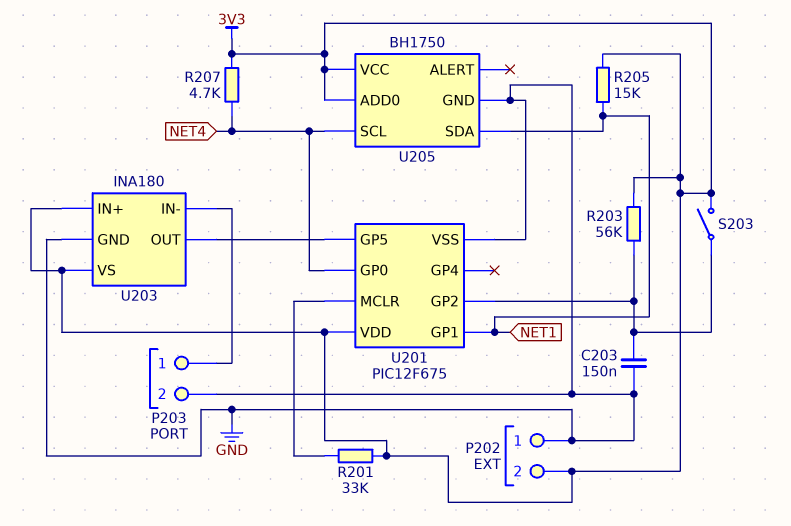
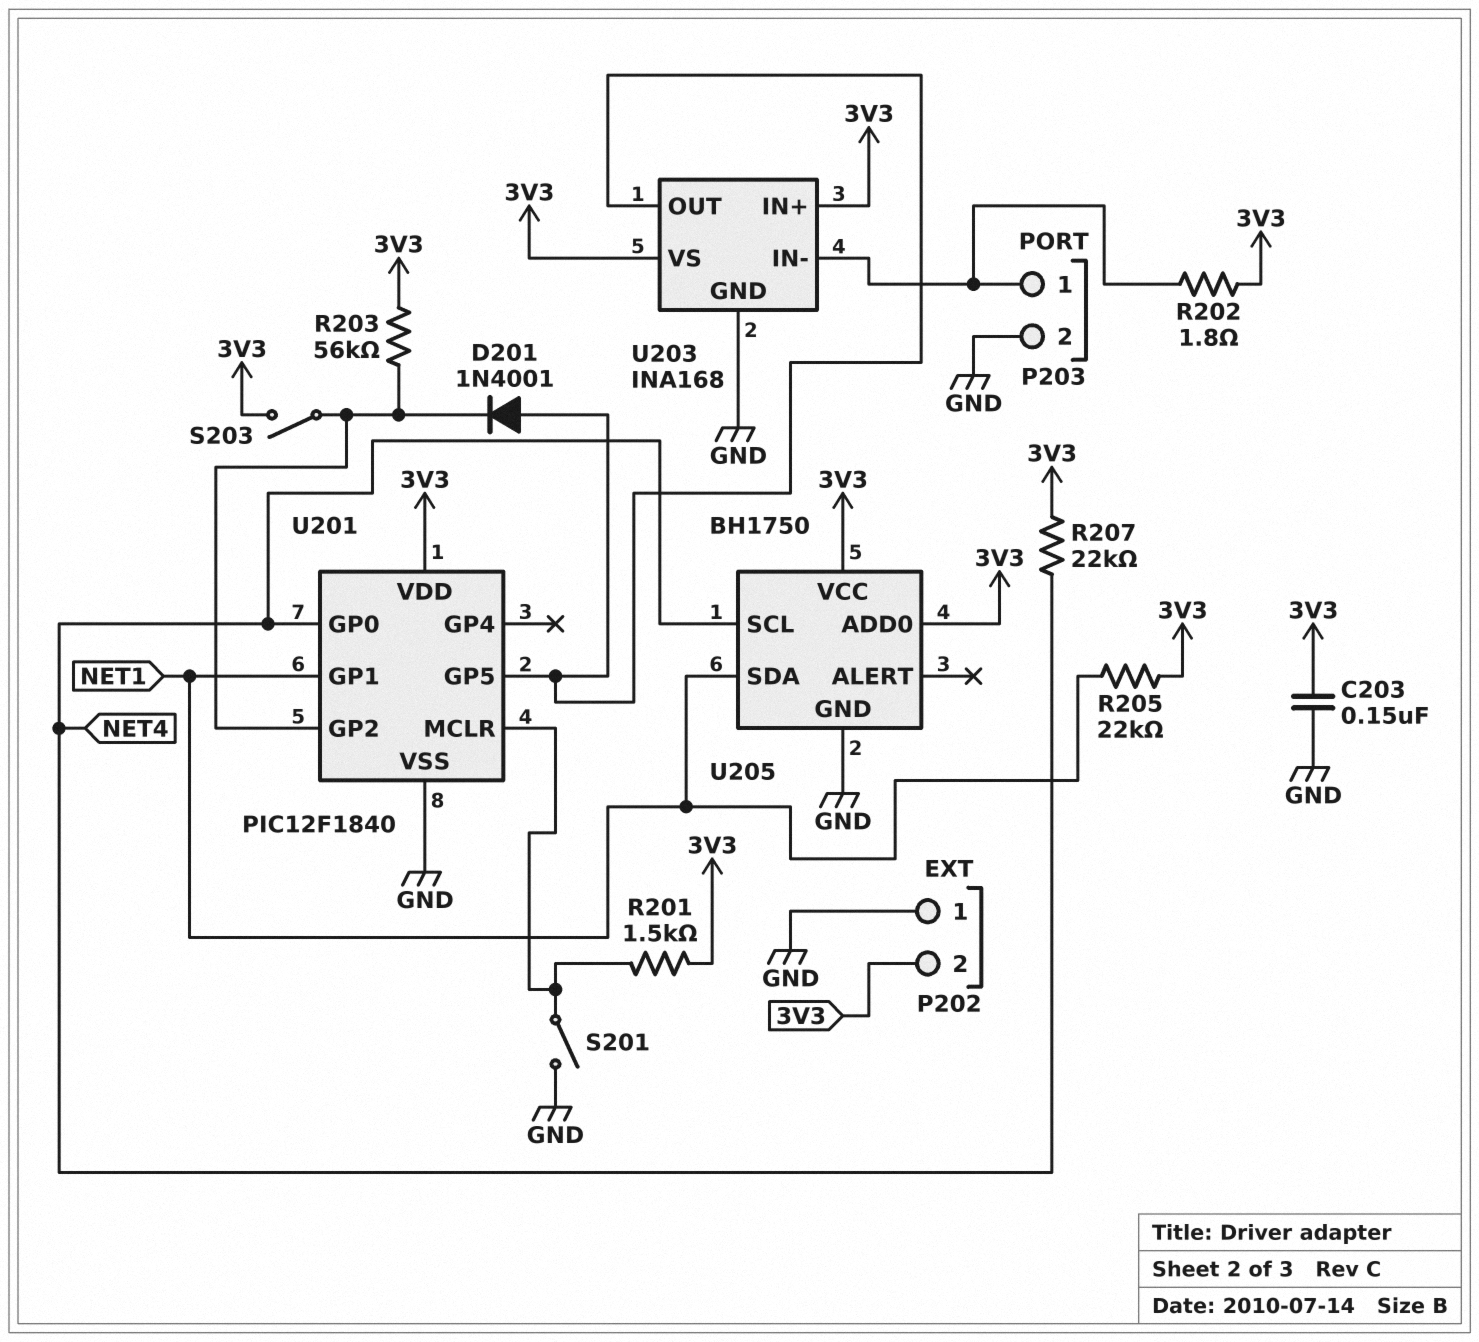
C203: 150nF (GND, U201/GP2) -> 150nF (3V3, GND)
D201: none -> diode 1N4001 (A U201/GP5, K U201/GP2)
R201: 33k (3V3, U201/MCLR) -> 1.5k (3V3, U201/MCLR)
R202: none -> 1.8 (3V3, P203/1)
R205: 15k (3V3, NET1) -> 22k (3V3, NET1)
R207: 4.7k (3V3, NET4) -> 22k (3V3, NET4)
S201: none -> switch (GND, U201/MCLR)
U201: PIC12F675 -> PIC12F1840
U203: INA180 -> INA168

